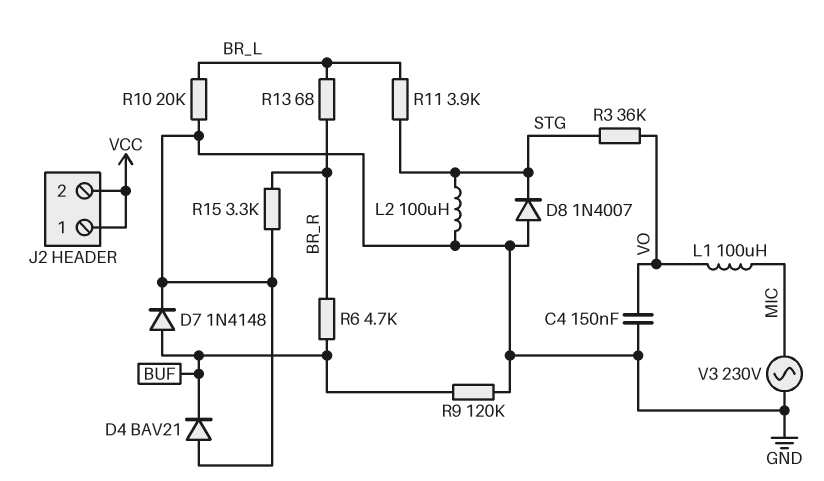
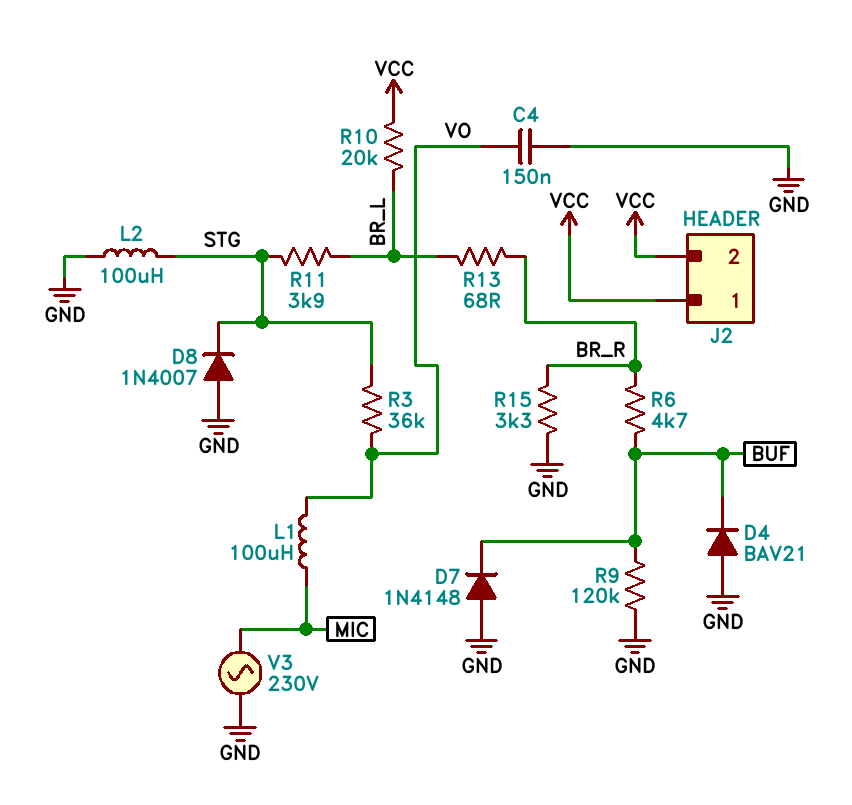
D7: diode 1N4148 (A BUF, K GND) -> diode 1N4148 (A GND, K BUF)
R10: 20k (BR_L, GND) -> 20k (BR_L, VCC)

